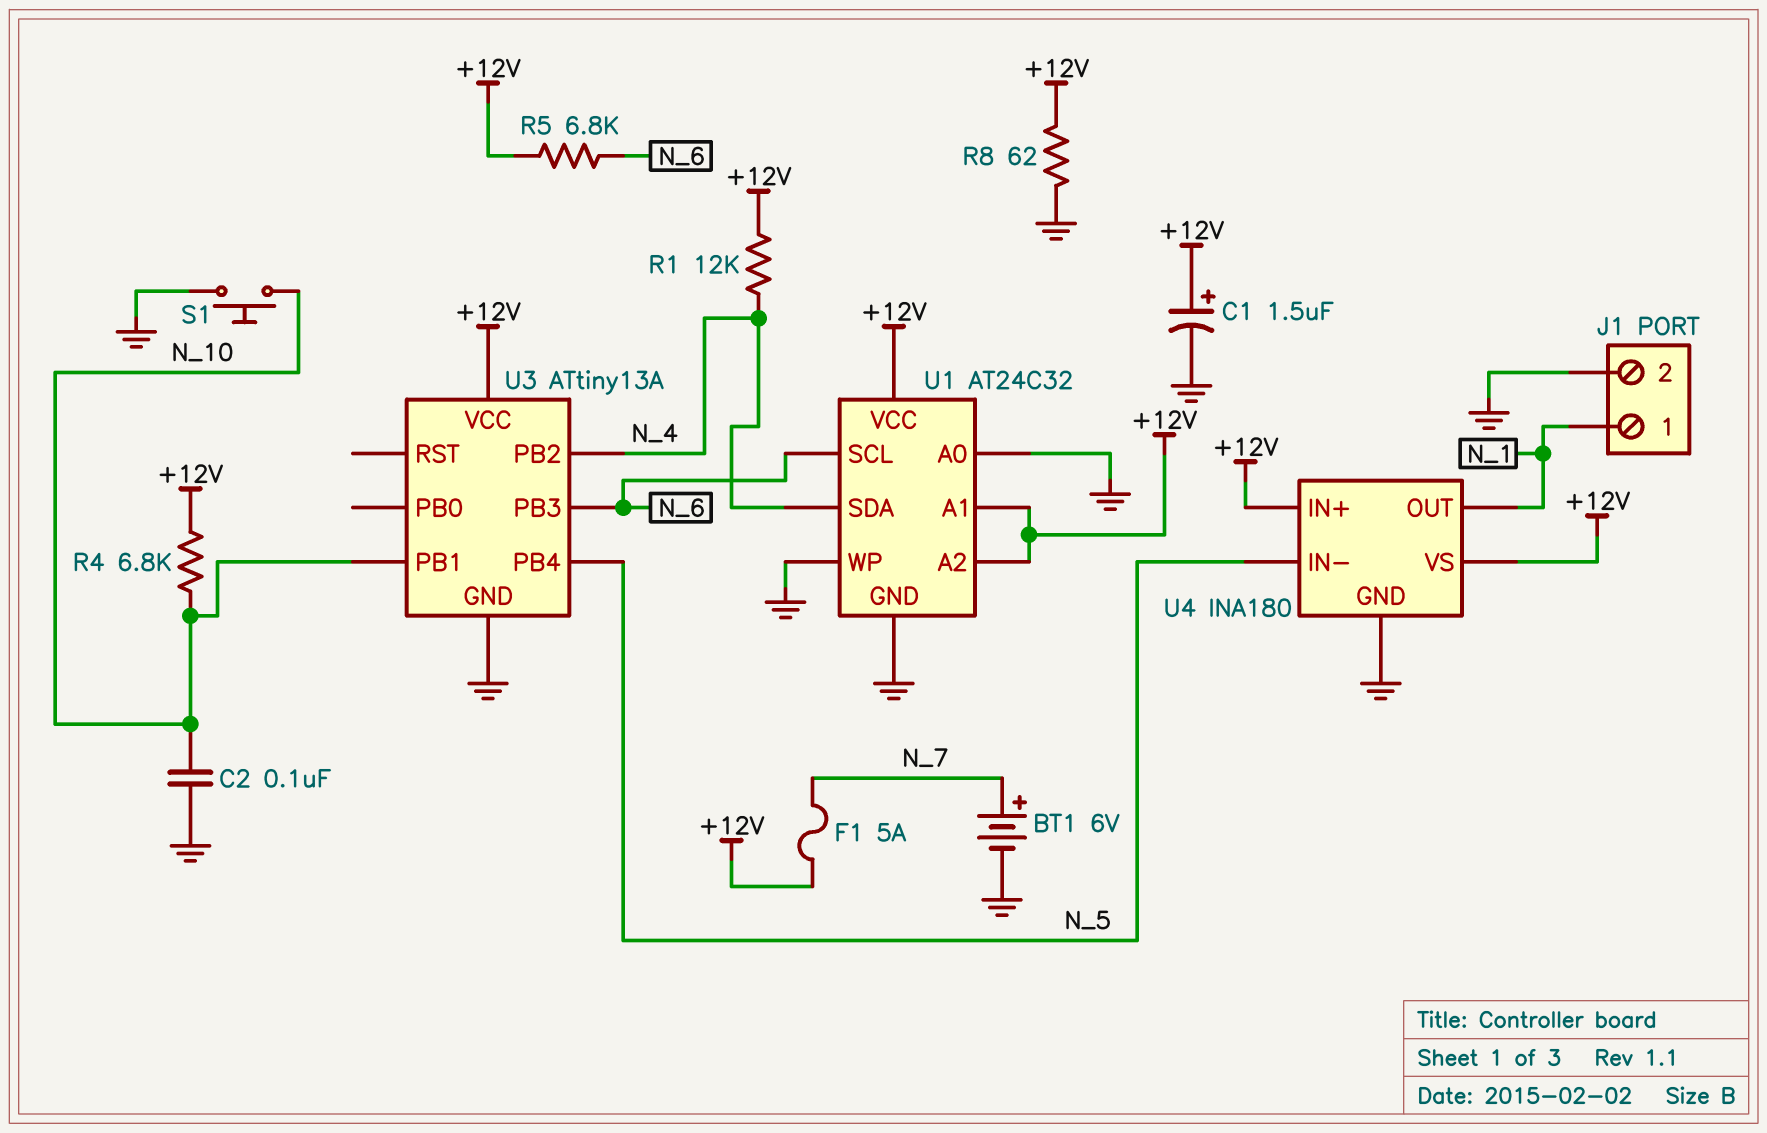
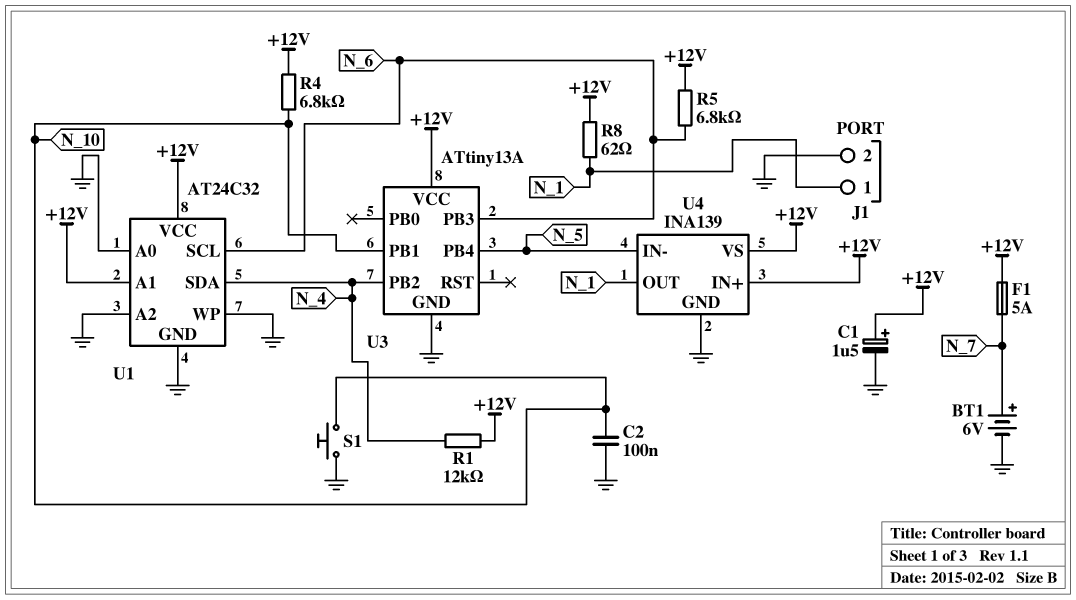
R8: 62 (+12V, GND) -> 62 (+12V, N_1)
U1 pin A2: +12V -> GND
U4: INA180 -> INA139

